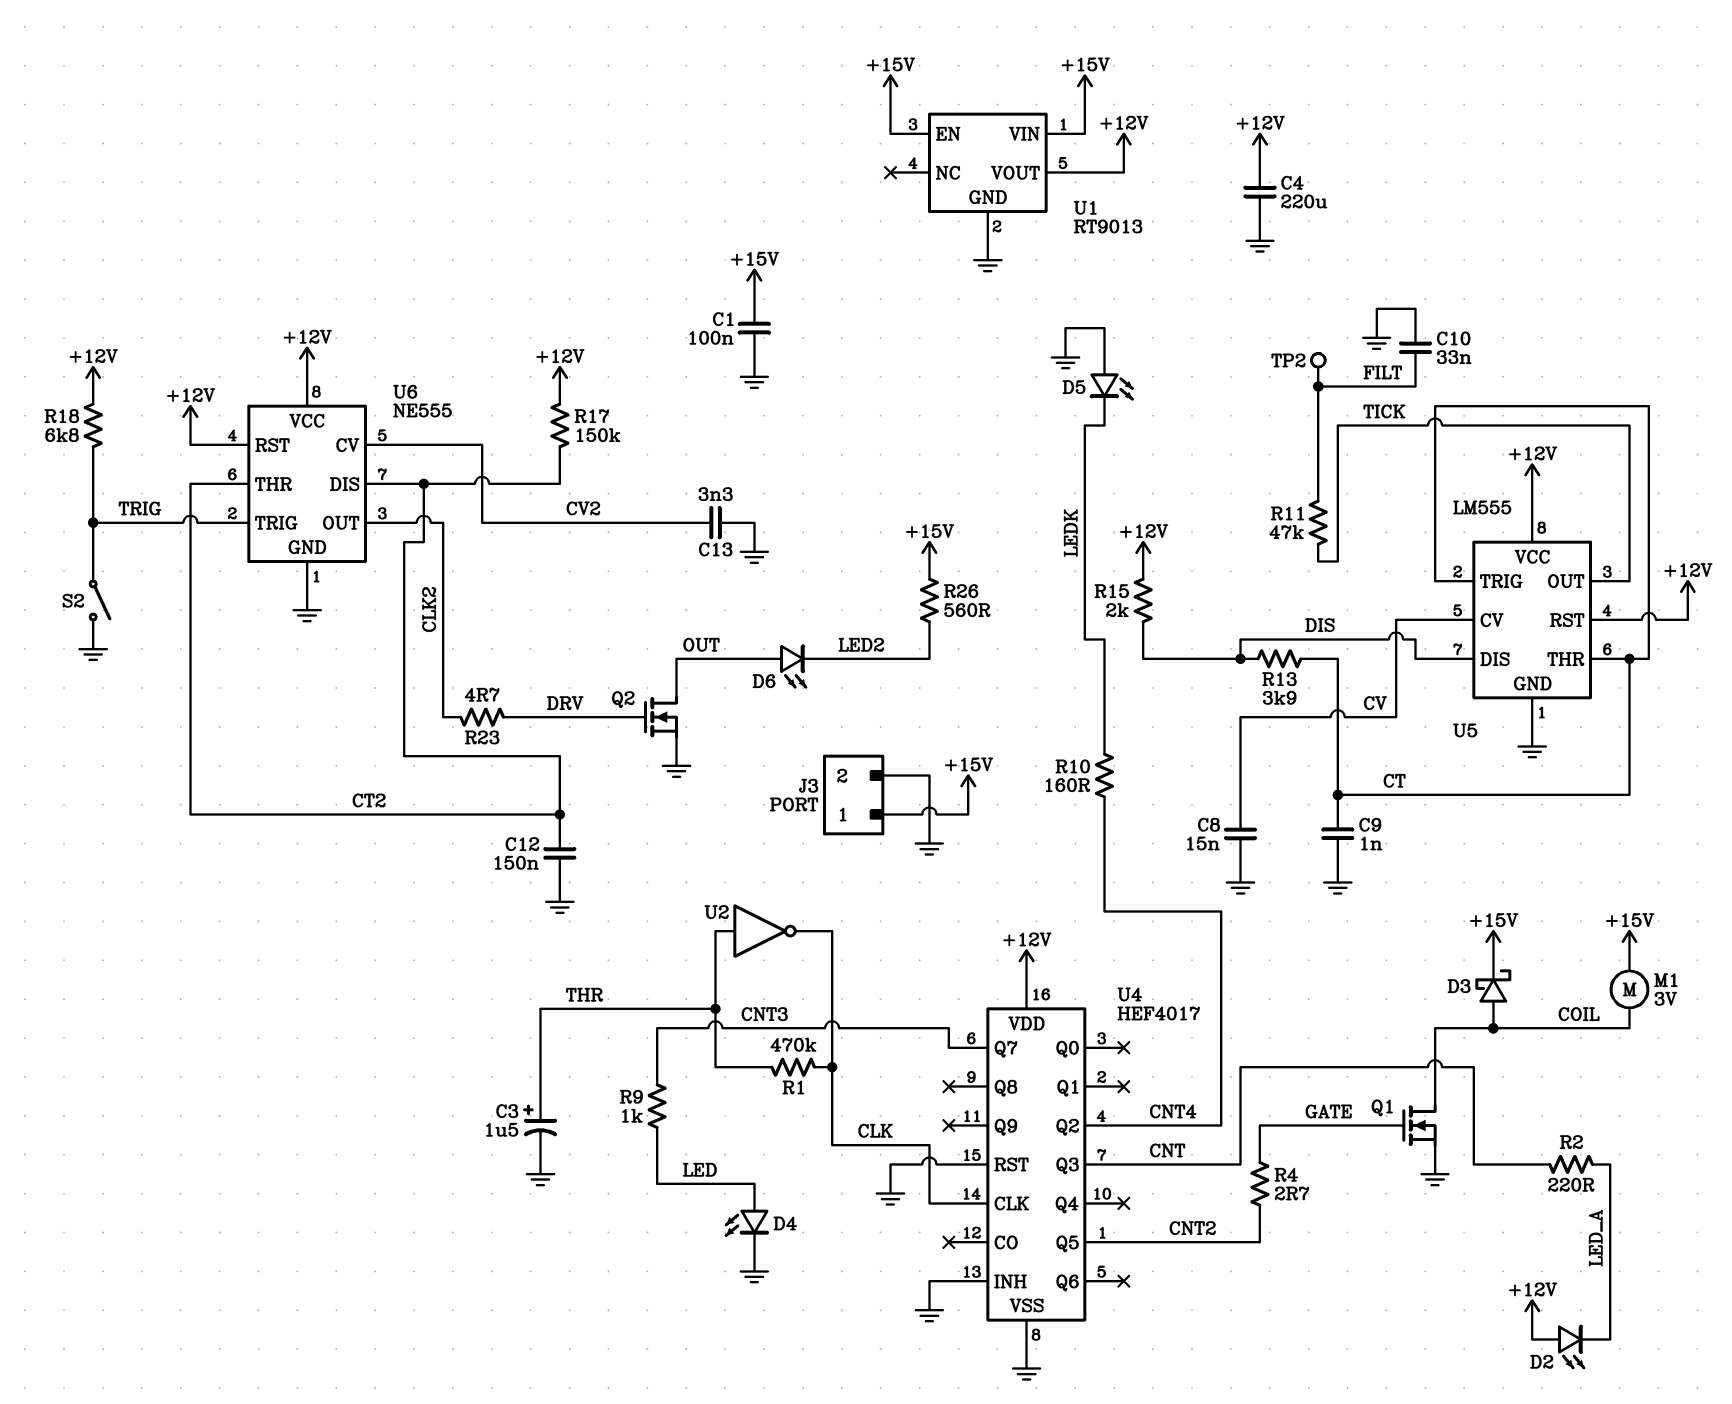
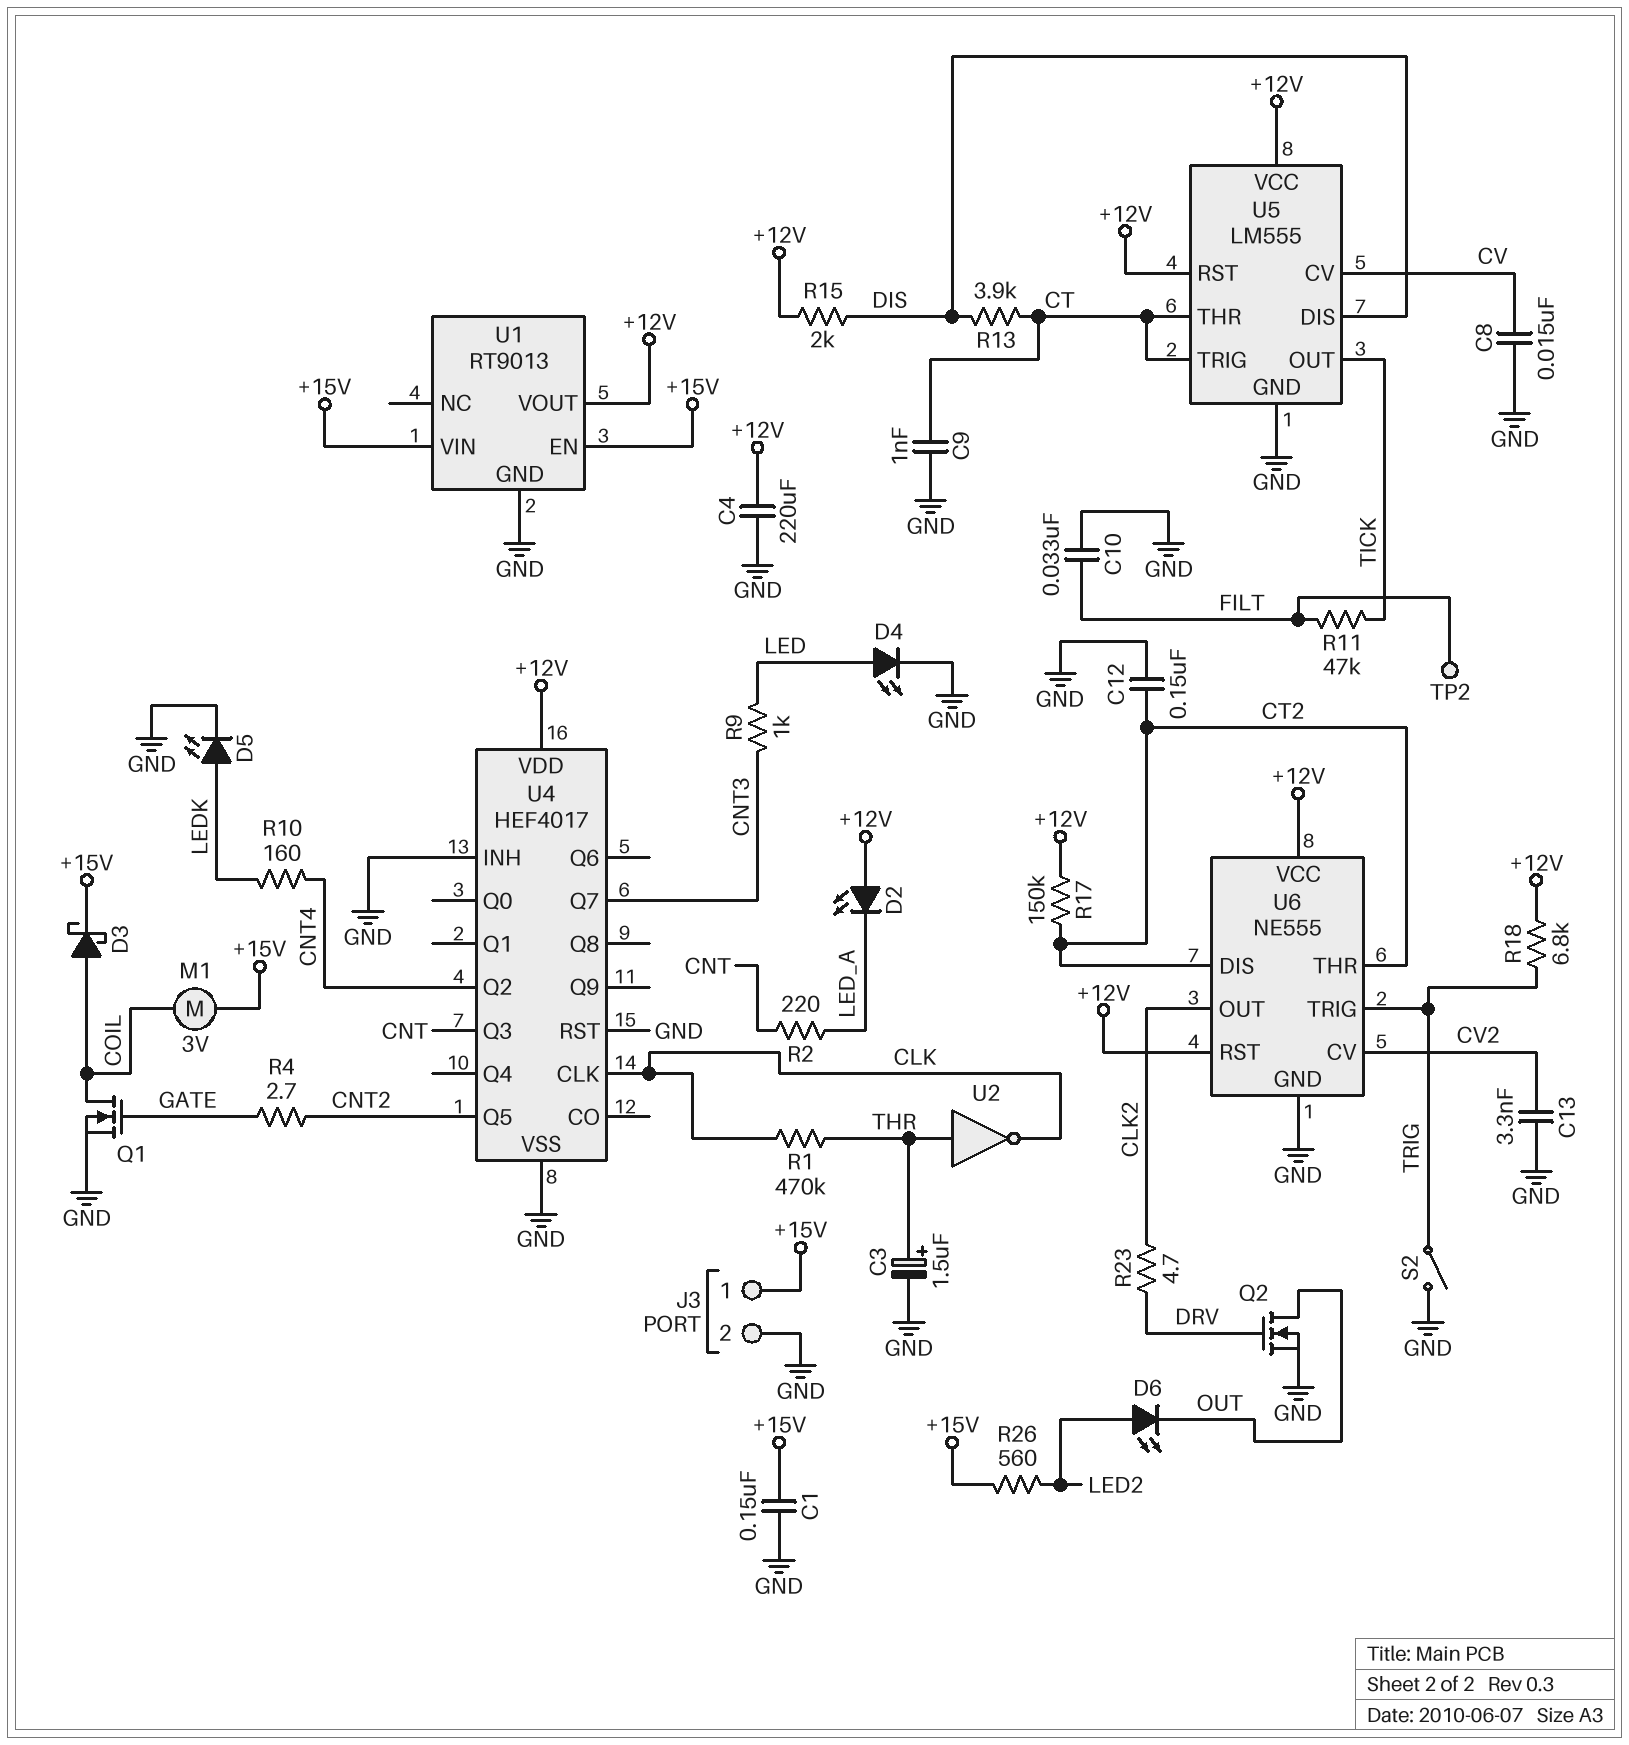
C1: 100nF (+15V, GND) -> 150nF (+15V, GND)
D5: LED (A GND, K LEDK) -> LED (A LEDK, K GND)
D6: LED (A OUT, K LED2) -> LED (A LED2, K OUT)

